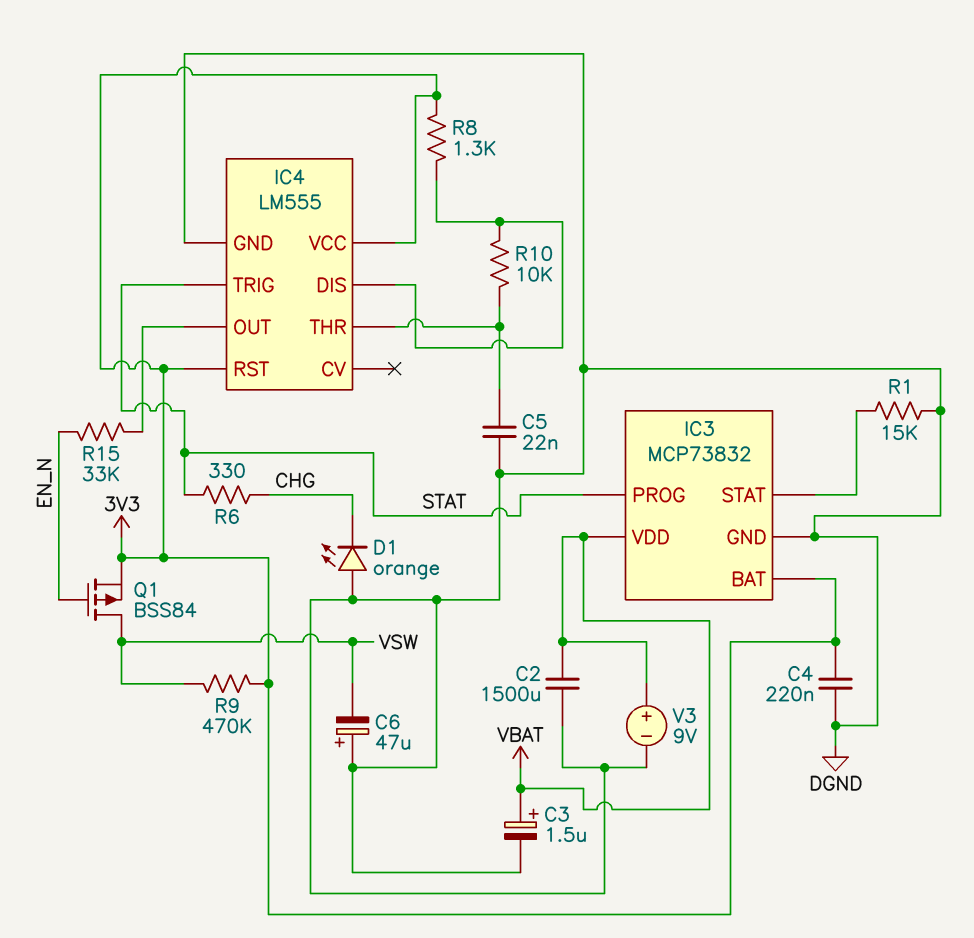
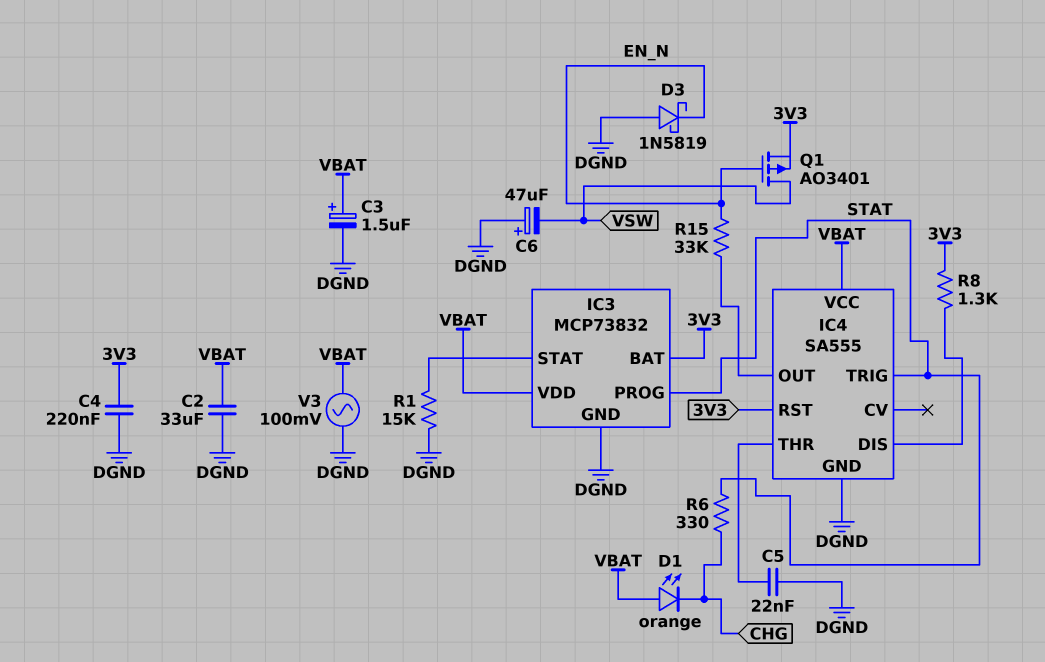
C2: 1500uF (DGND, VBAT) -> 33uF (DGND, VBAT)
D1: LED orange (A DGND, K CHG) -> LED orange (A VBAT, K CHG)
D3: none -> schottky 1N5819 (A DGND, K EN_N)
IC4: LM555 -> SA555
IC4 pin VCC: 3V3 -> VBAT
Q1: PMOS BSS84 (G EN_N, D VSW, S 3V3) -> PMOS AO3401 (G EN_N, D VSW, S 3V3)
R9: 470k (3V3, VSW) -> none
R10: 10k (IC4/DIS, IC4/THR) -> none
V3: 9V (plus VBAT, minus DGND) -> AC 100mV (DGND, VBAT)

